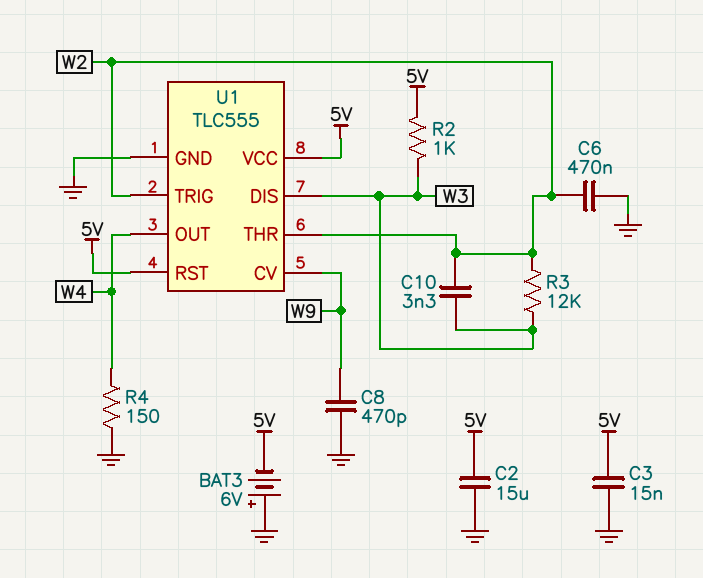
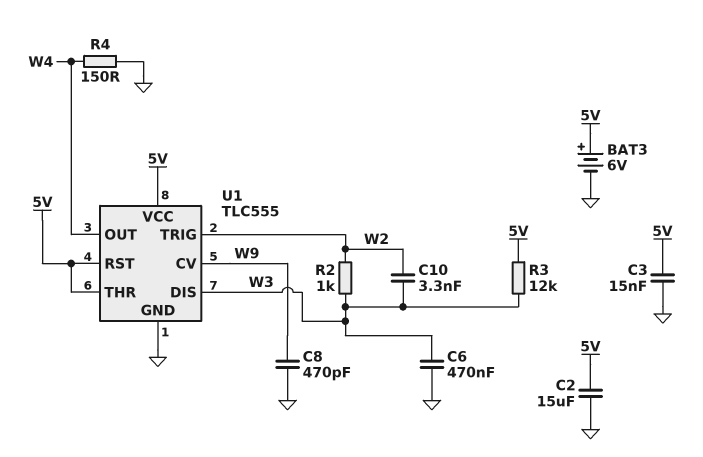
BAT3: 6V (plus GND, minus 5V) -> 6V (plus 5V, minus GND)
C6: 470nF (GND, W2) -> 470nF (GND, W3)
R2: 1k (5V, W3) -> 1k (W2, W3)
R3: 12k (W2, W3) -> 12k (5V, W3)
U1 pin THR: W2 -> 5V

